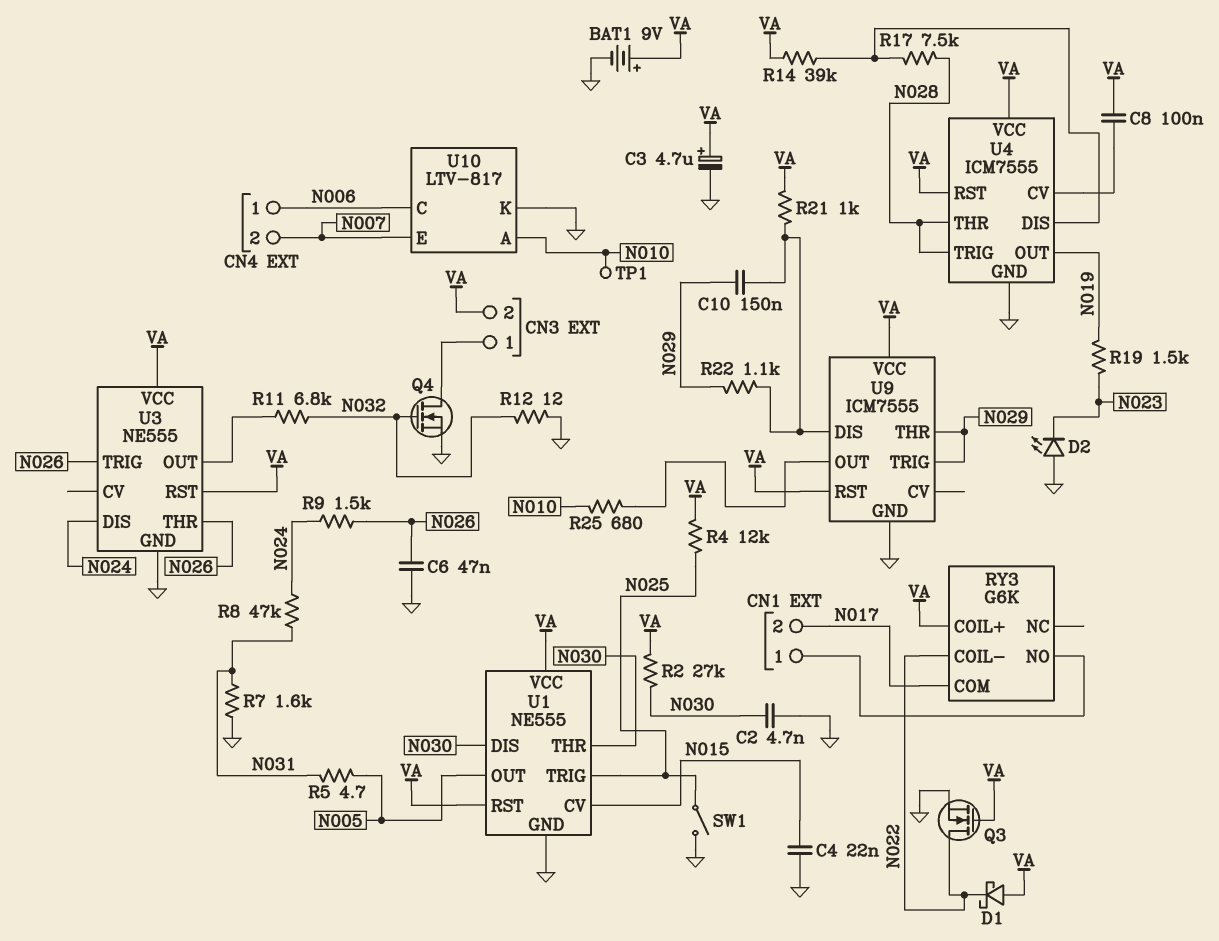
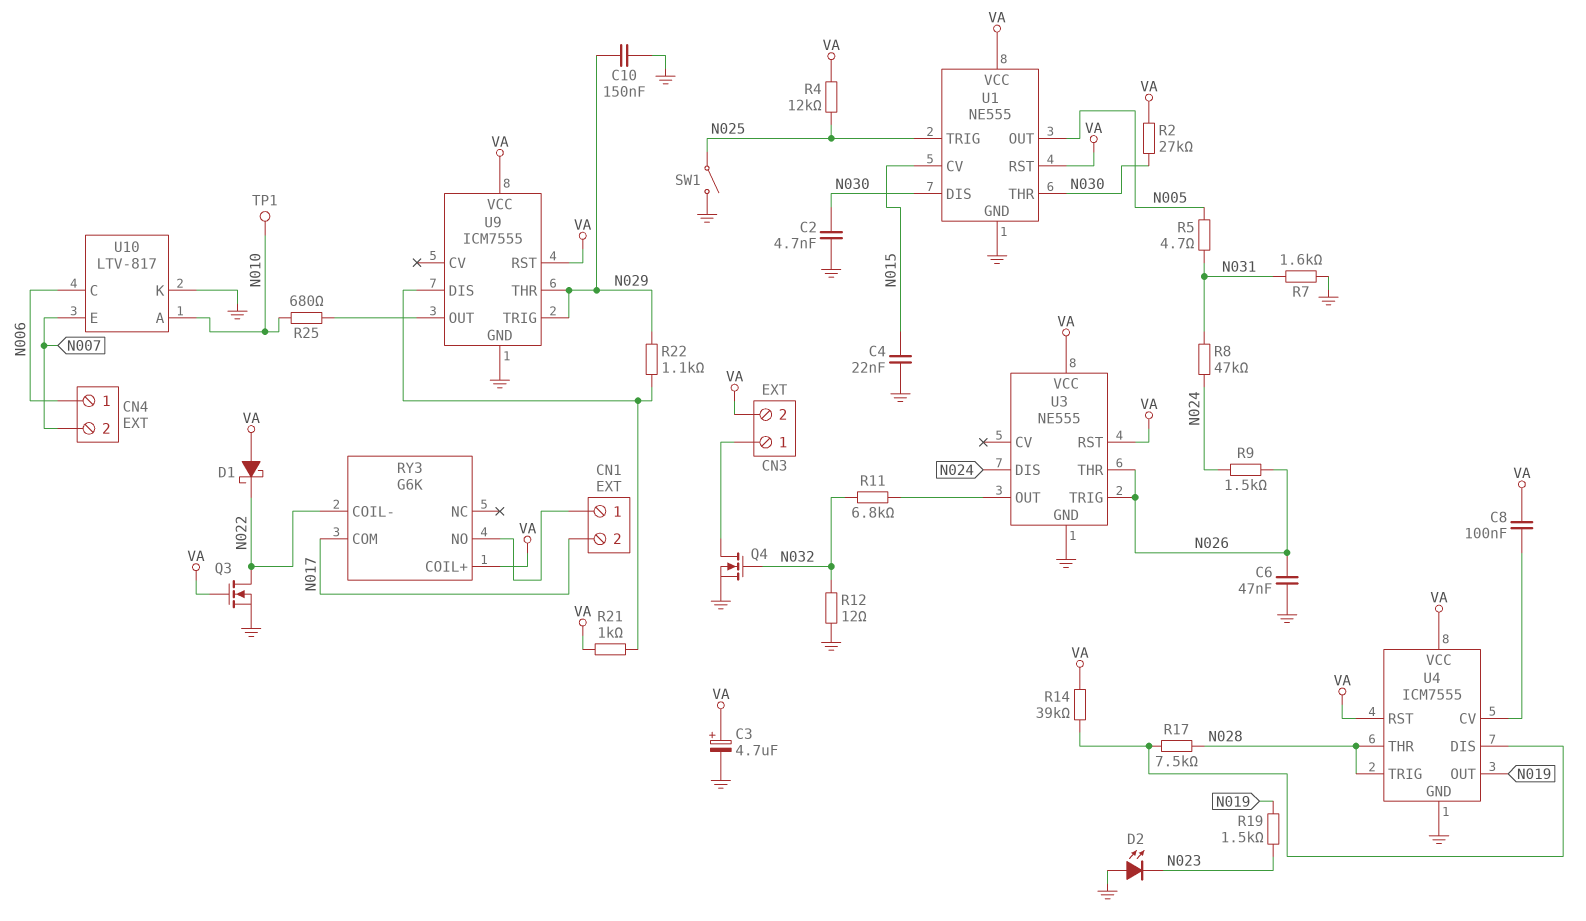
BAT1: 9V (plus VA, minus GND) -> none
C10: 150nF (N029, U9/DIS) -> 150nF (GND, N029)

